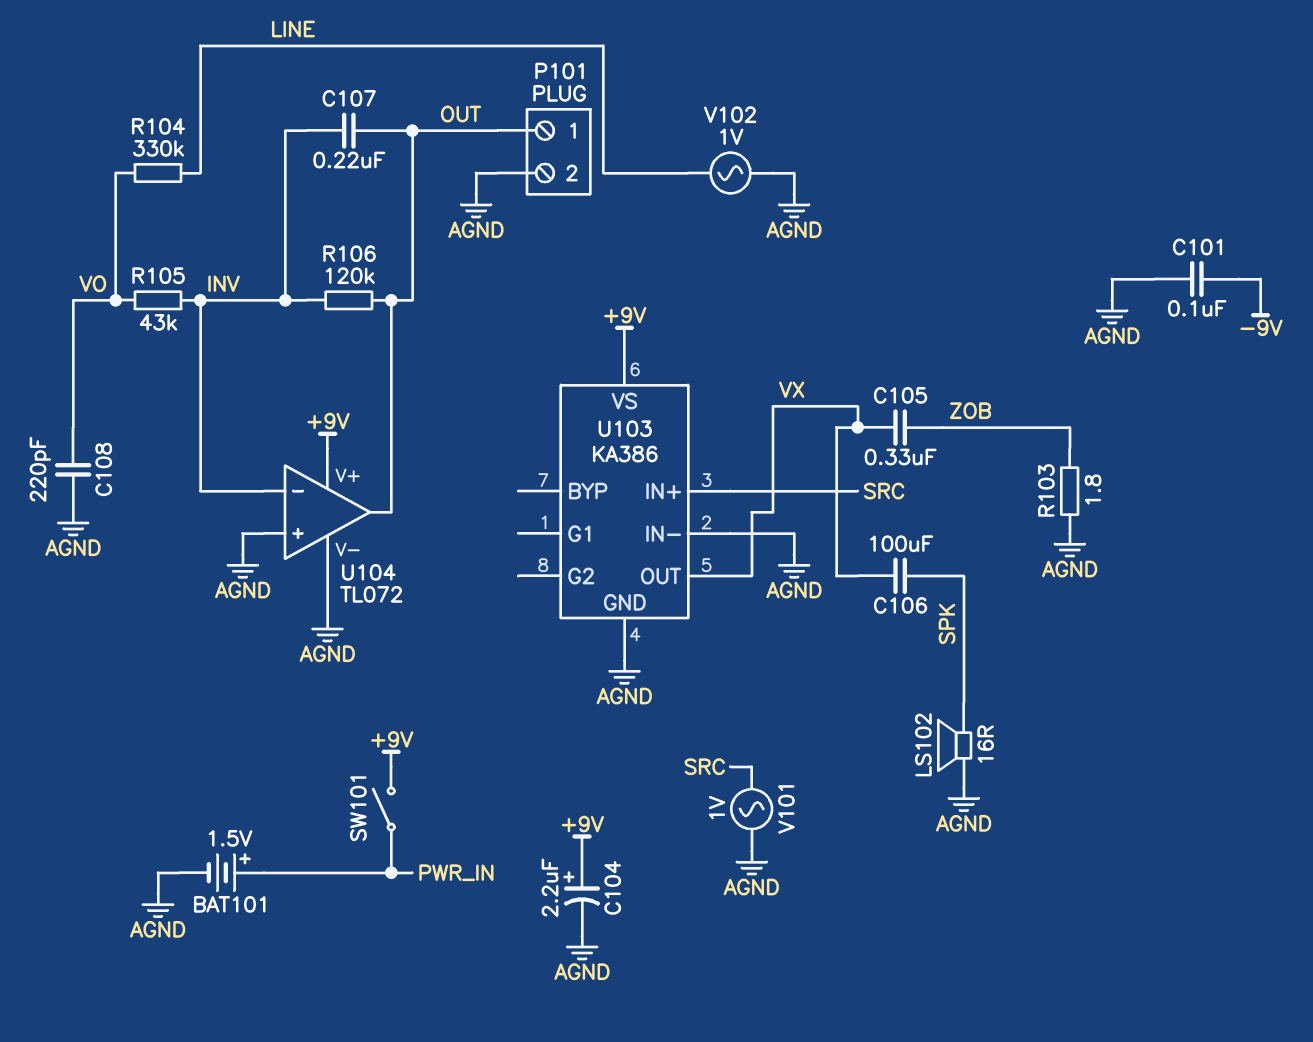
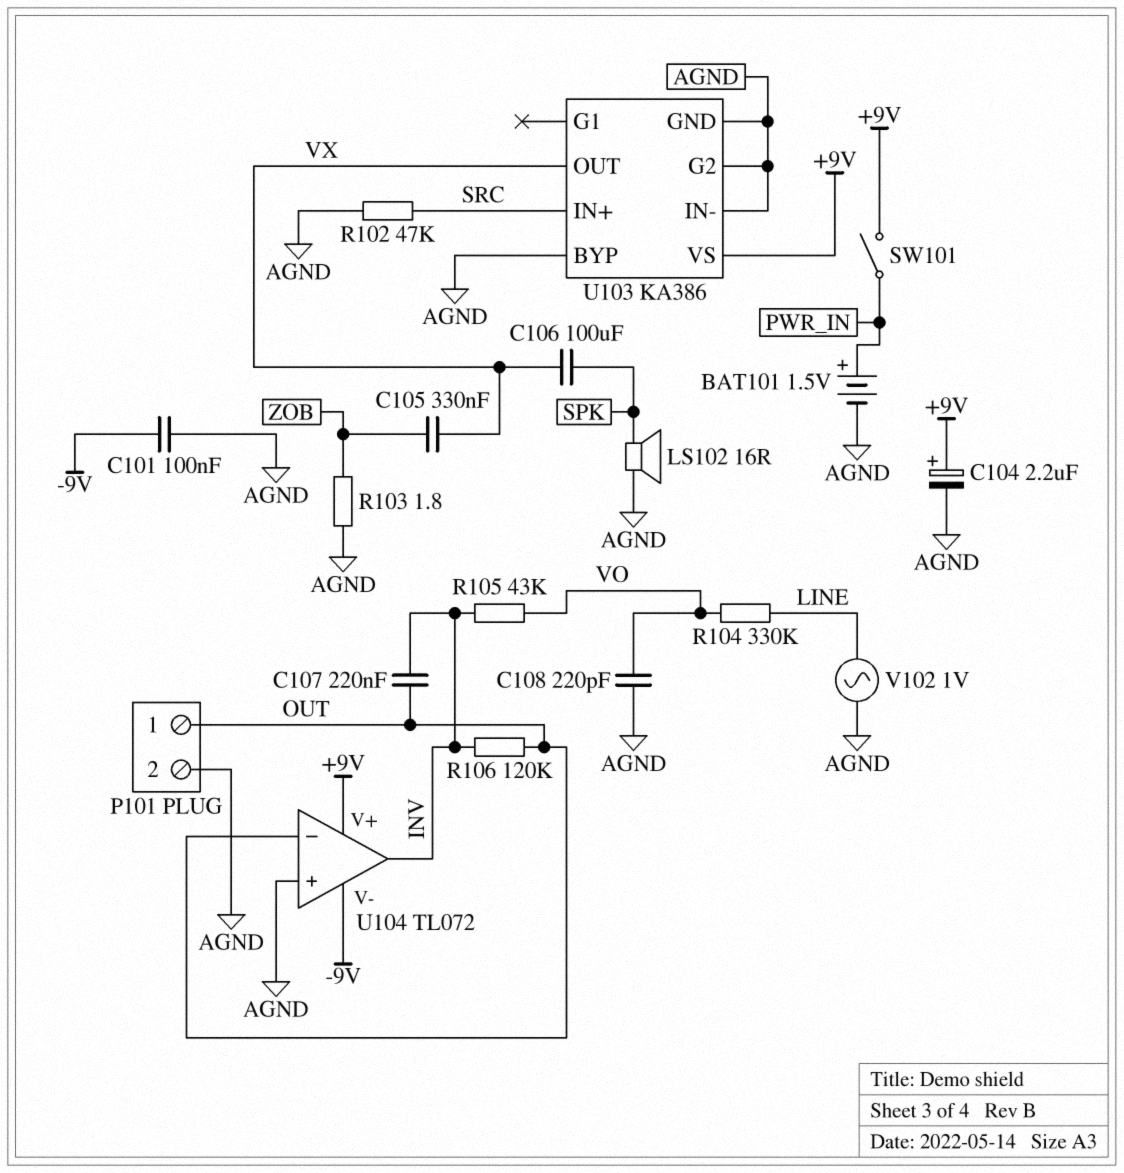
R102: none -> 47k (AGND, SRC)
U103 pin BYP: none -> AGND
U103 pin G2: none -> AGND
U104 pin V-: AGND -> -9V
U104 pin in-: INV -> OUT
U104 pin out: OUT -> INV
V101: AC 1V (AGND, SRC) -> none

